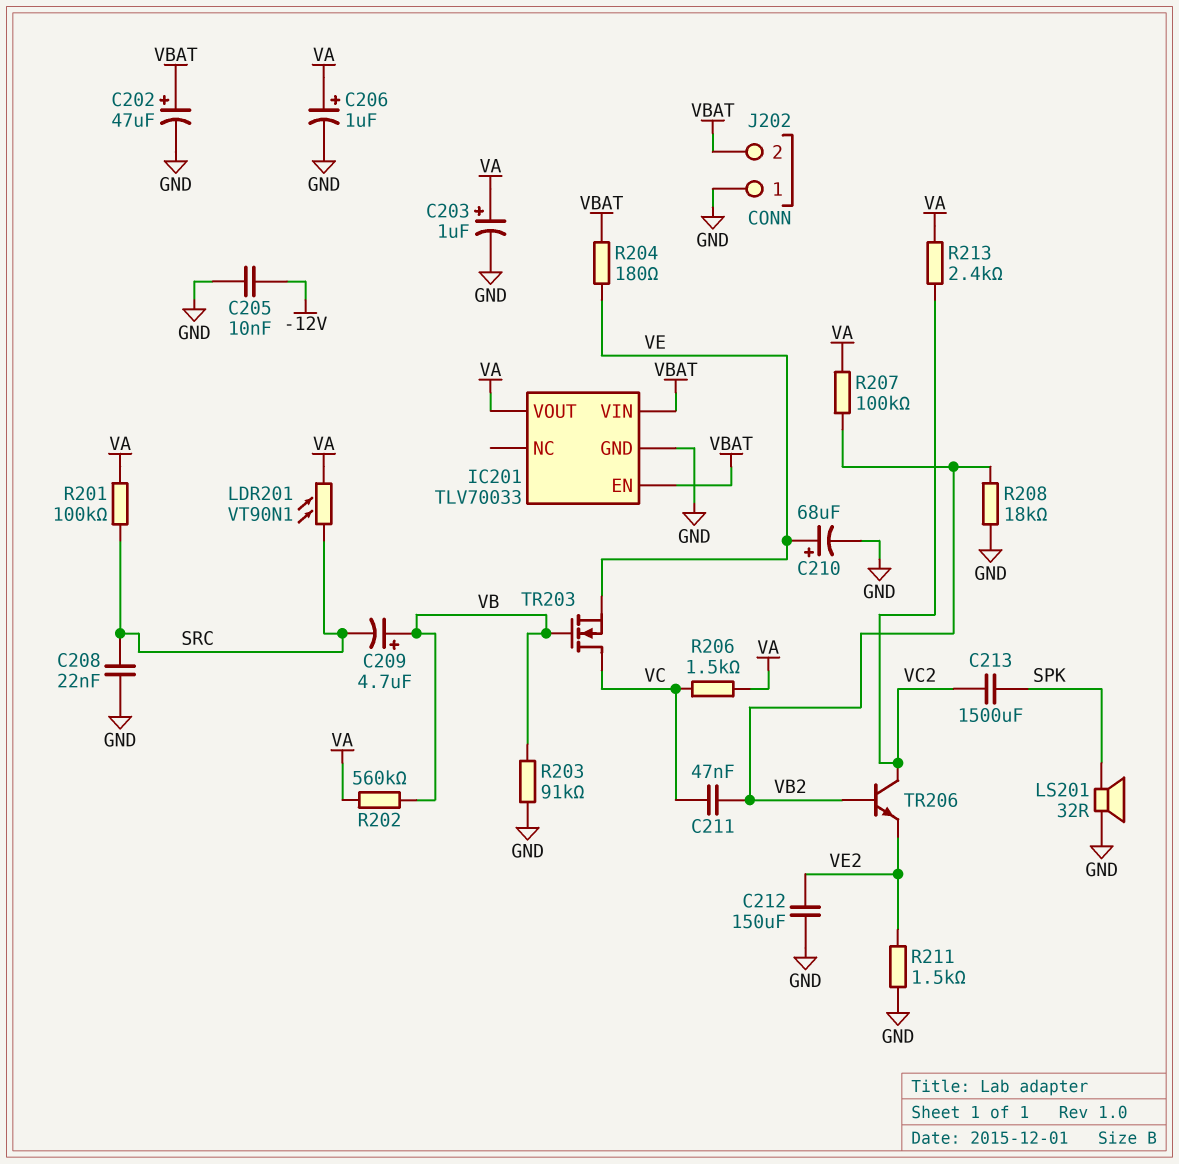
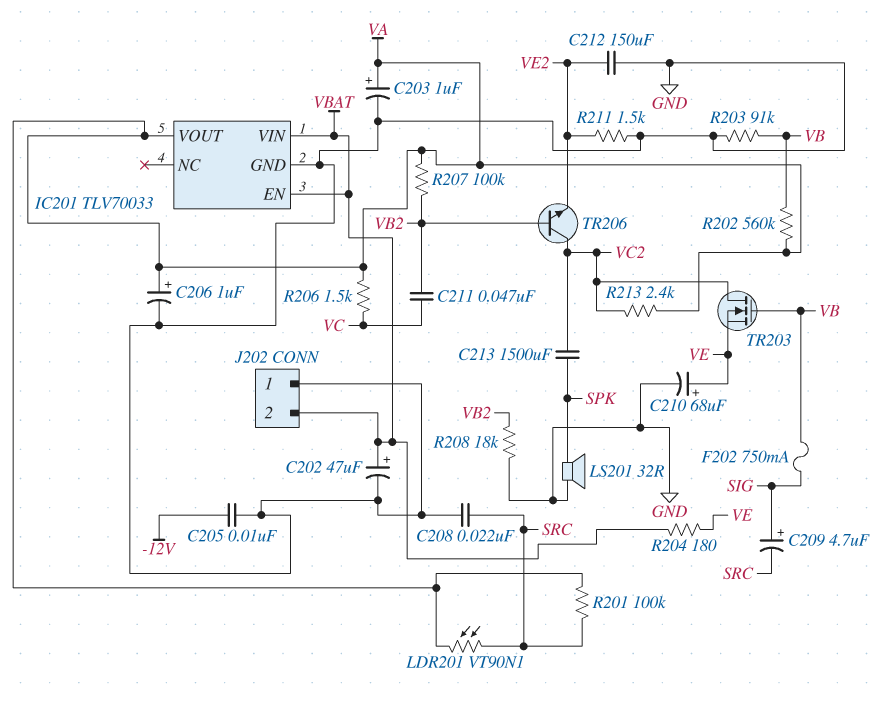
C209: 4.7uF (plus VB, minus SRC) -> 4.7uF (plus SIG, minus SRC)
F202: none -> 750mA (SIG, VB)
TR203: NMOS (G VB, D VC, S VE) -> NMOS (G VB, D VC2, S VE)

